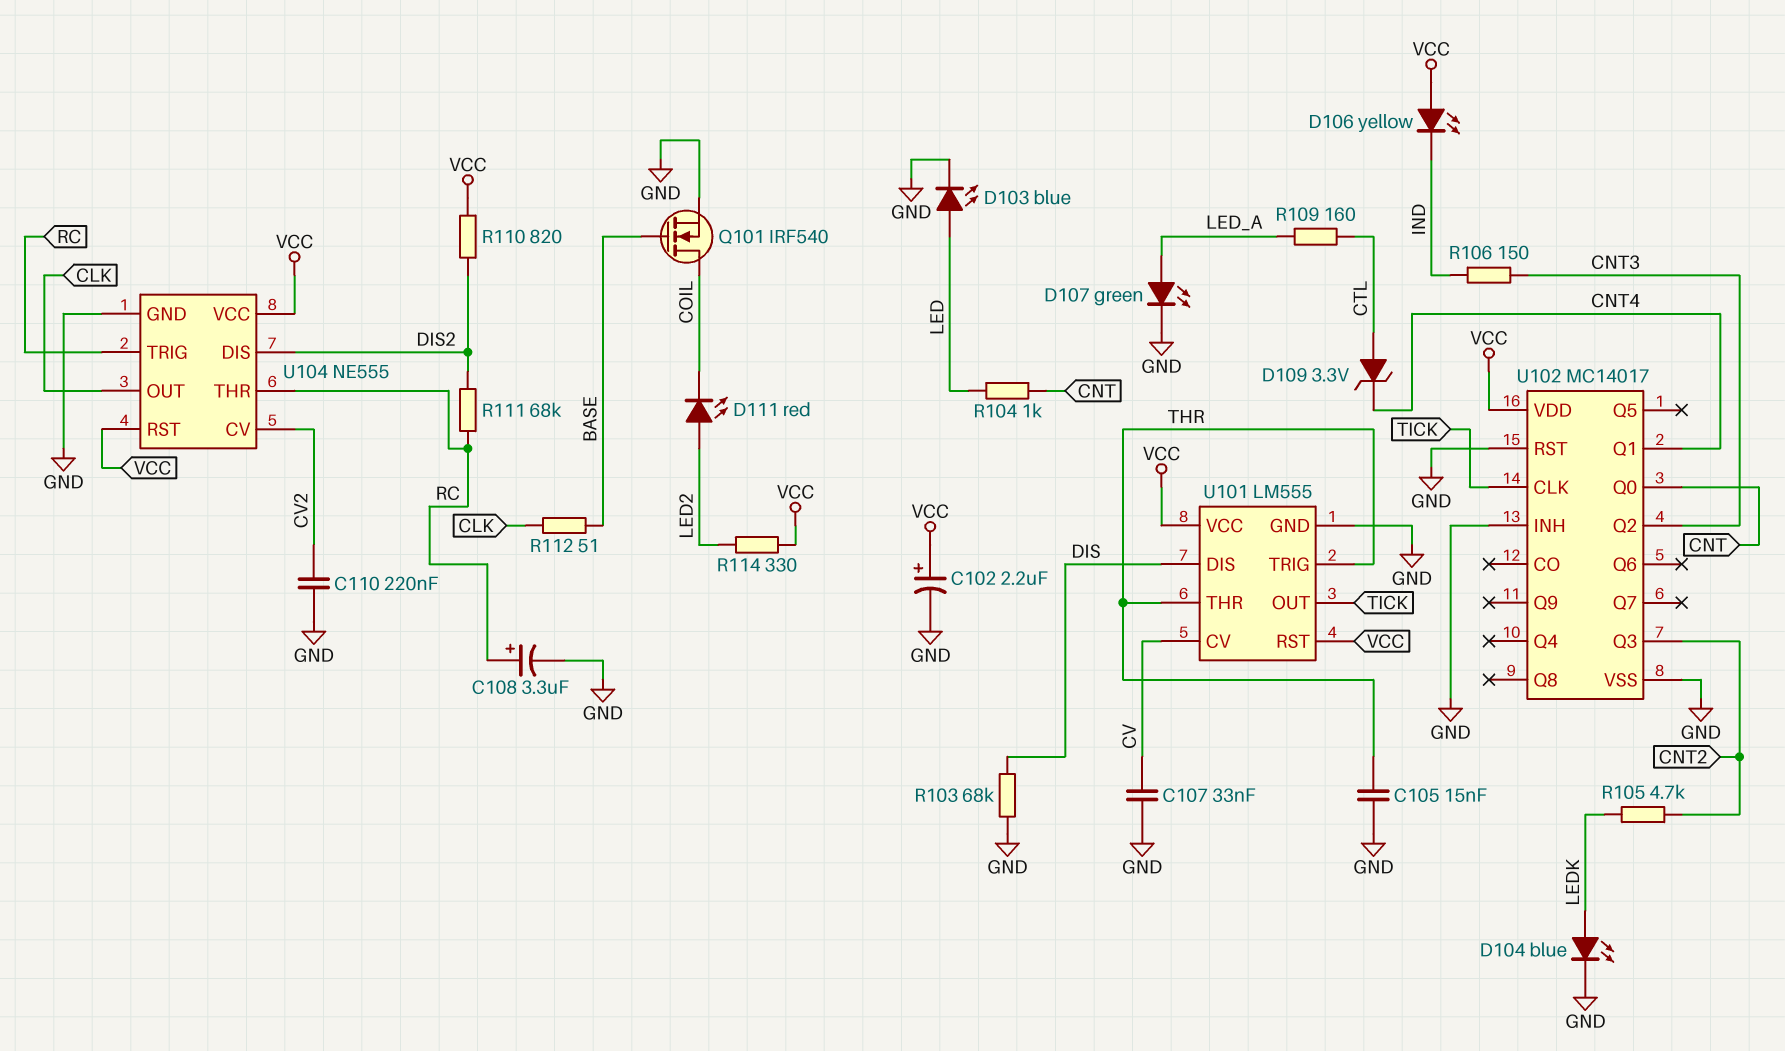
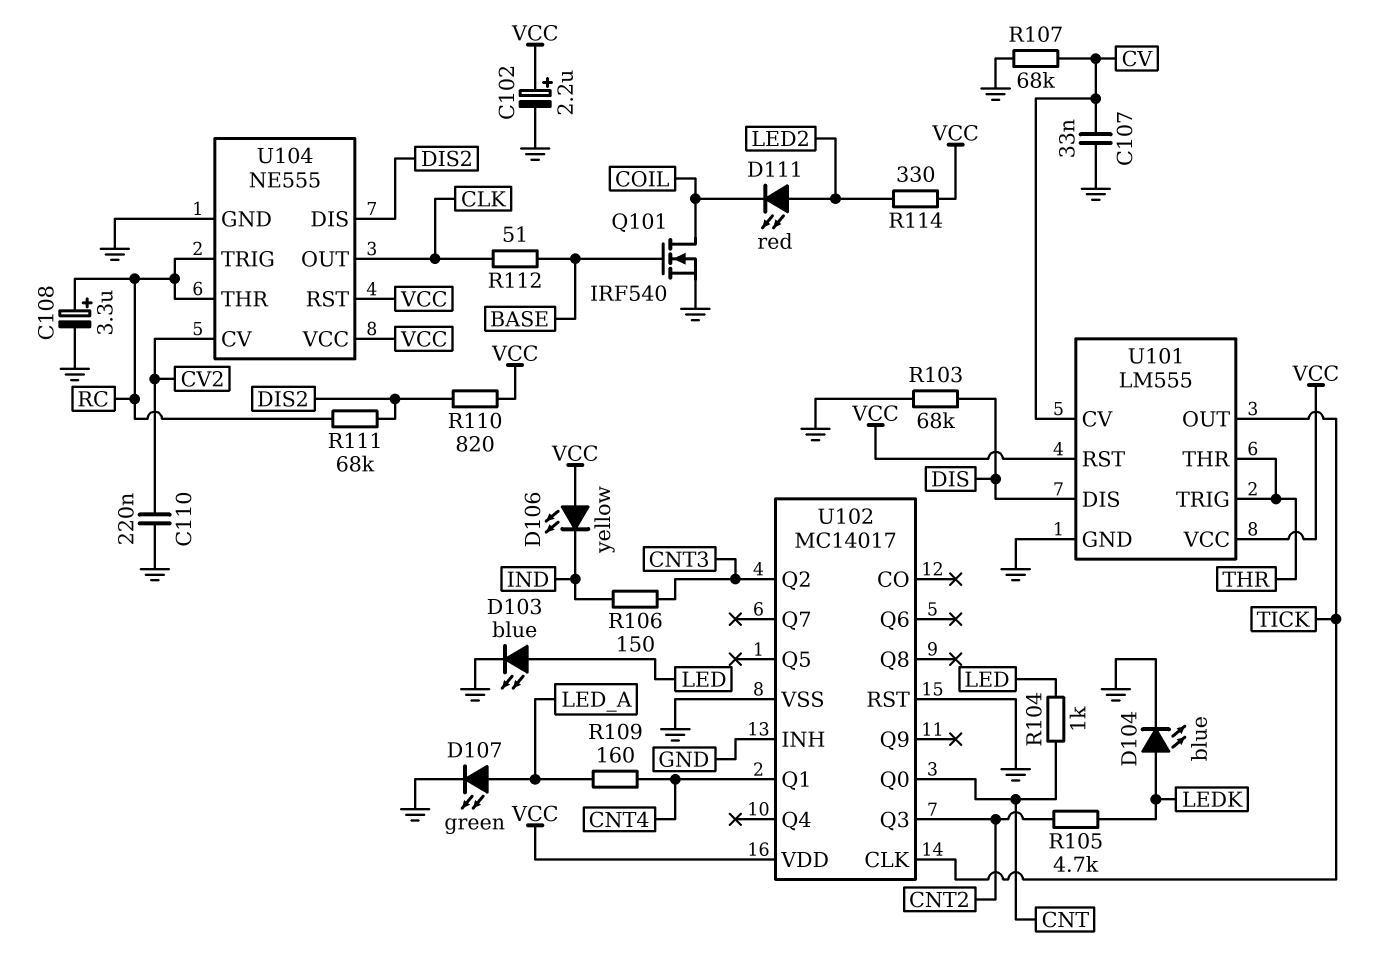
C105: 15nF (GND, THR) -> none
D109: zener 3.3V (A CTL, K CNT4) -> none
R107: none -> 68k (CV, GND)
R109: 160 (CTL, LED_A) -> 160 (CNT4, LED_A)

